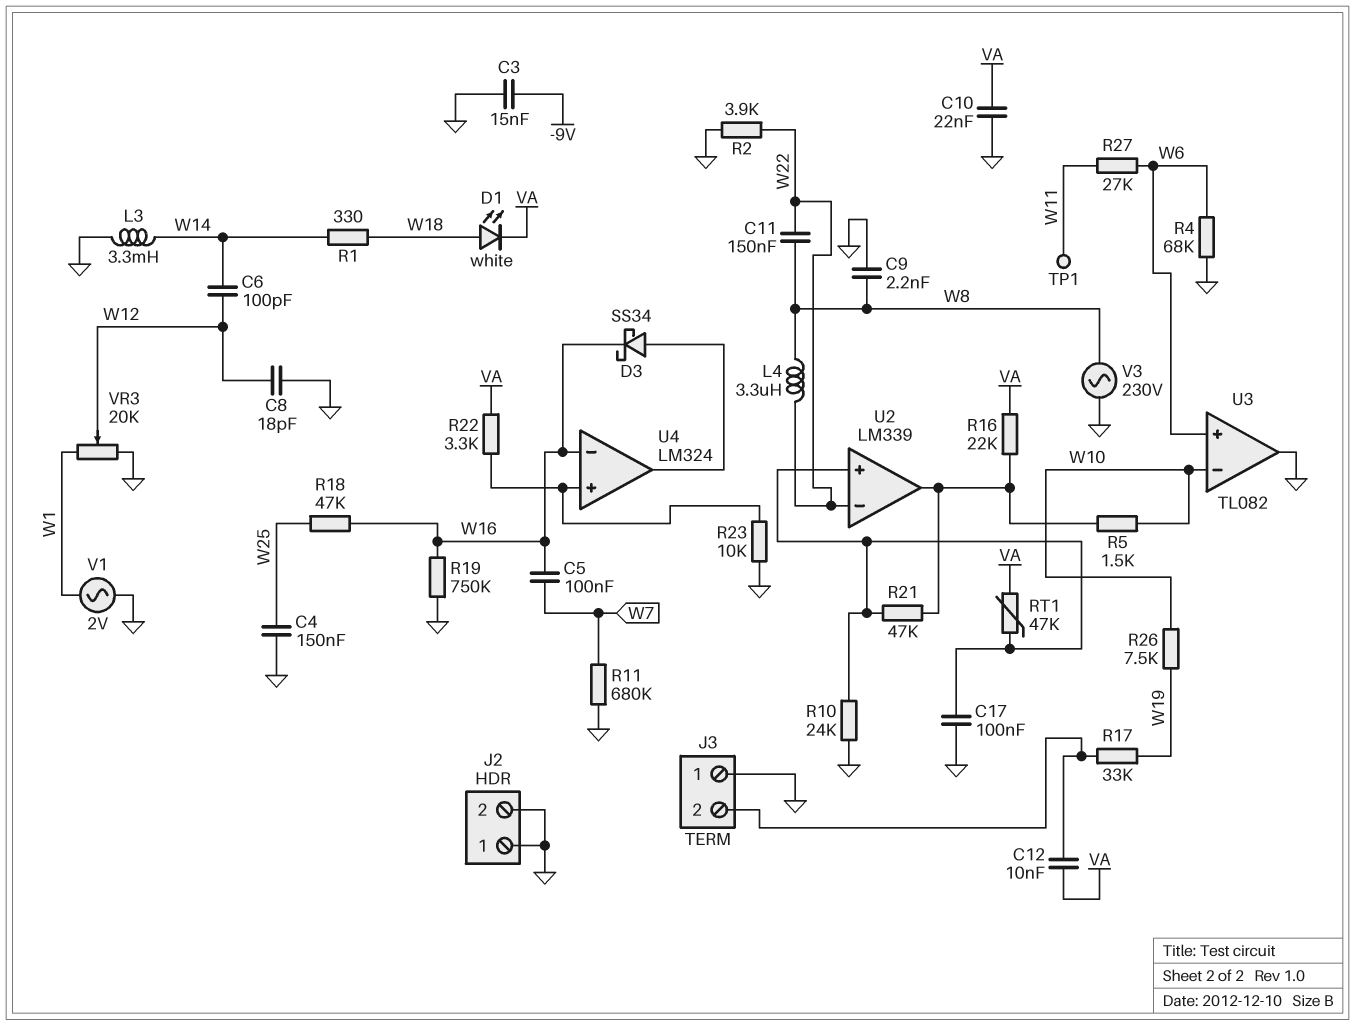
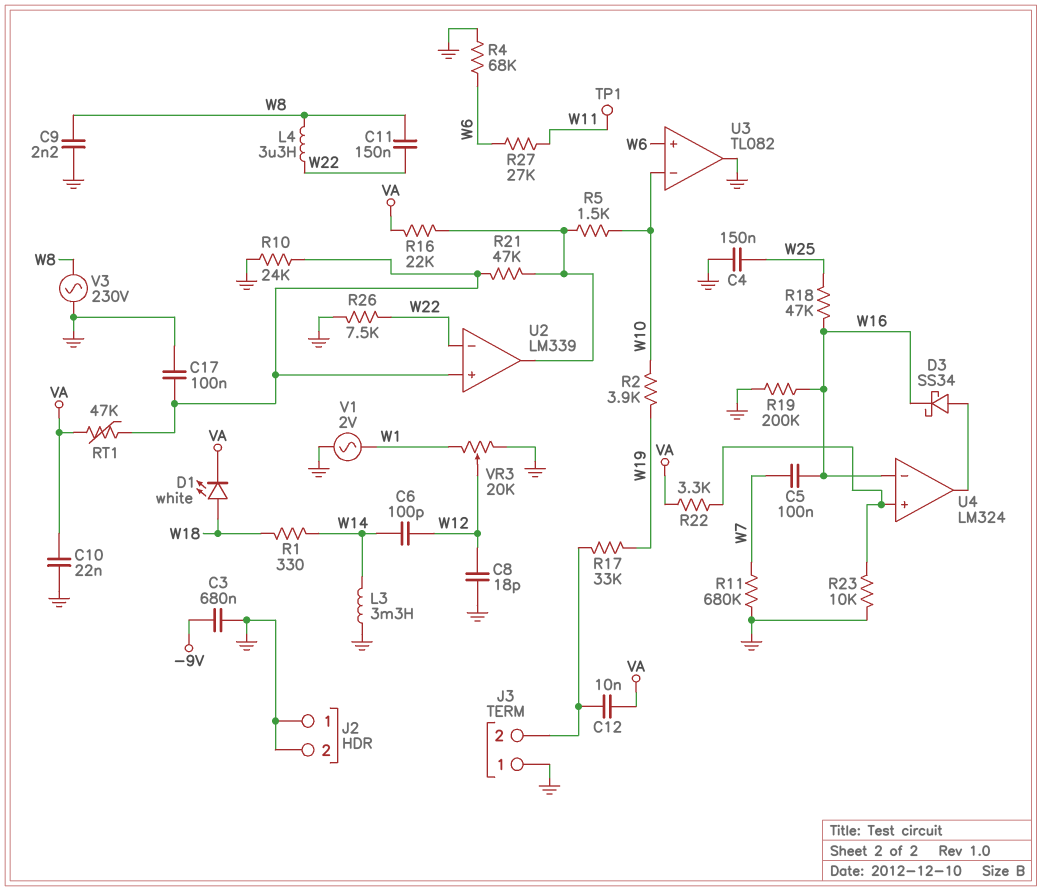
C3: 15nF (-9V, GND) -> 680nF (-9V, GND)
R2: 3.9k (GND, W22) -> 3.9k (W10, W19)
R19: 750k (GND, W16) -> 200k (GND, W16)
R26: 7.5k (W10, W19) -> 7.5k (GND, W22)

